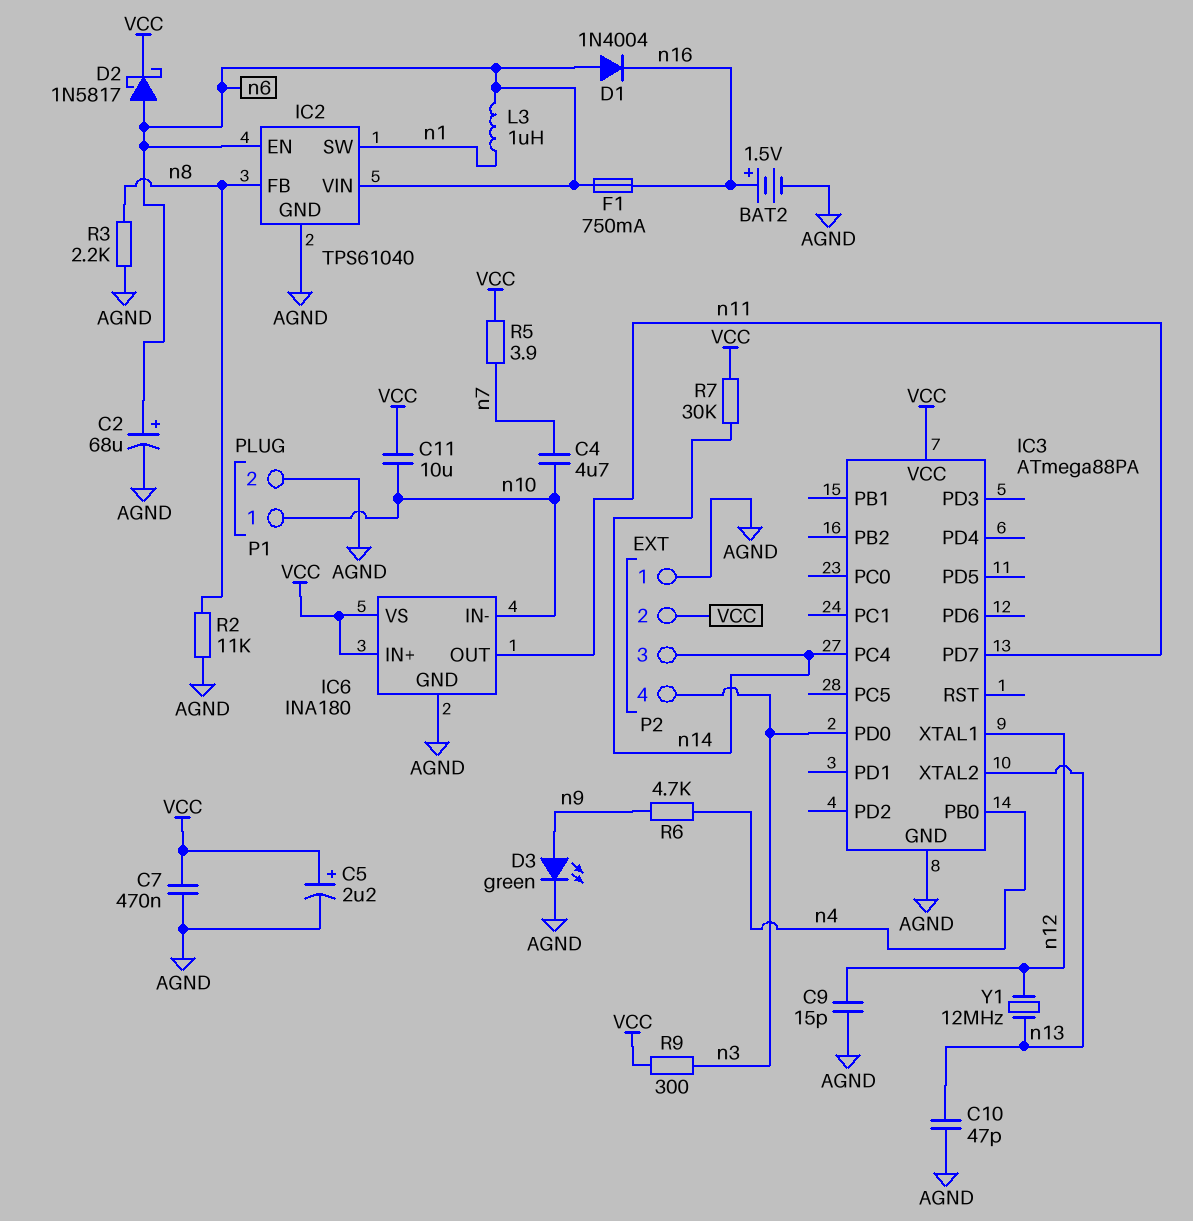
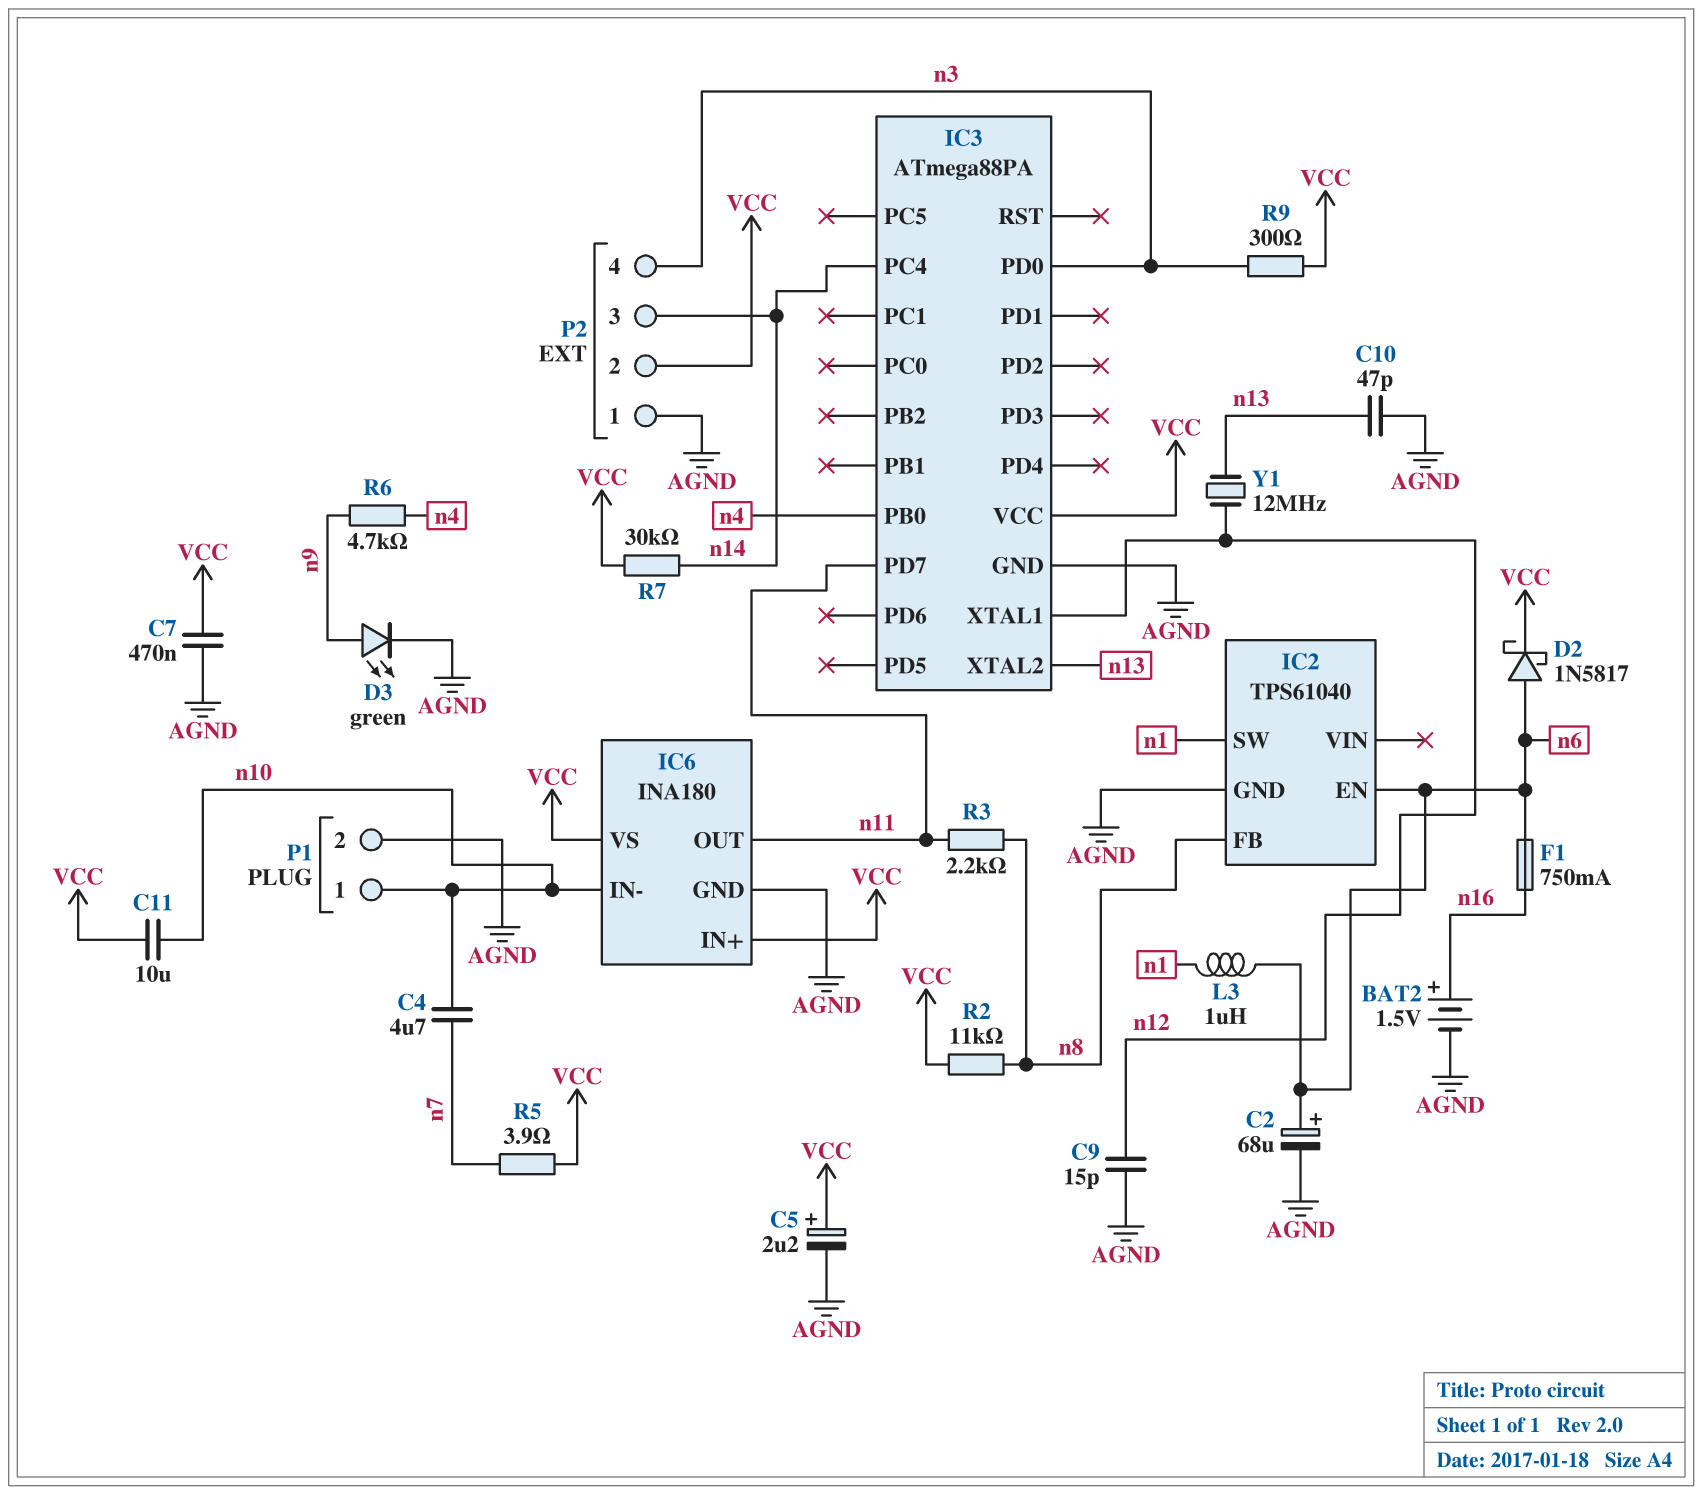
D1: diode 1N4004 (A n6, K n16) -> none
IC2 pin VIN: n6 -> none
R2: 11k (AGND, n8) -> 11k (VCC, n8)
R3: 2.2k (AGND, n8) -> 2.2k (n8, n11)

